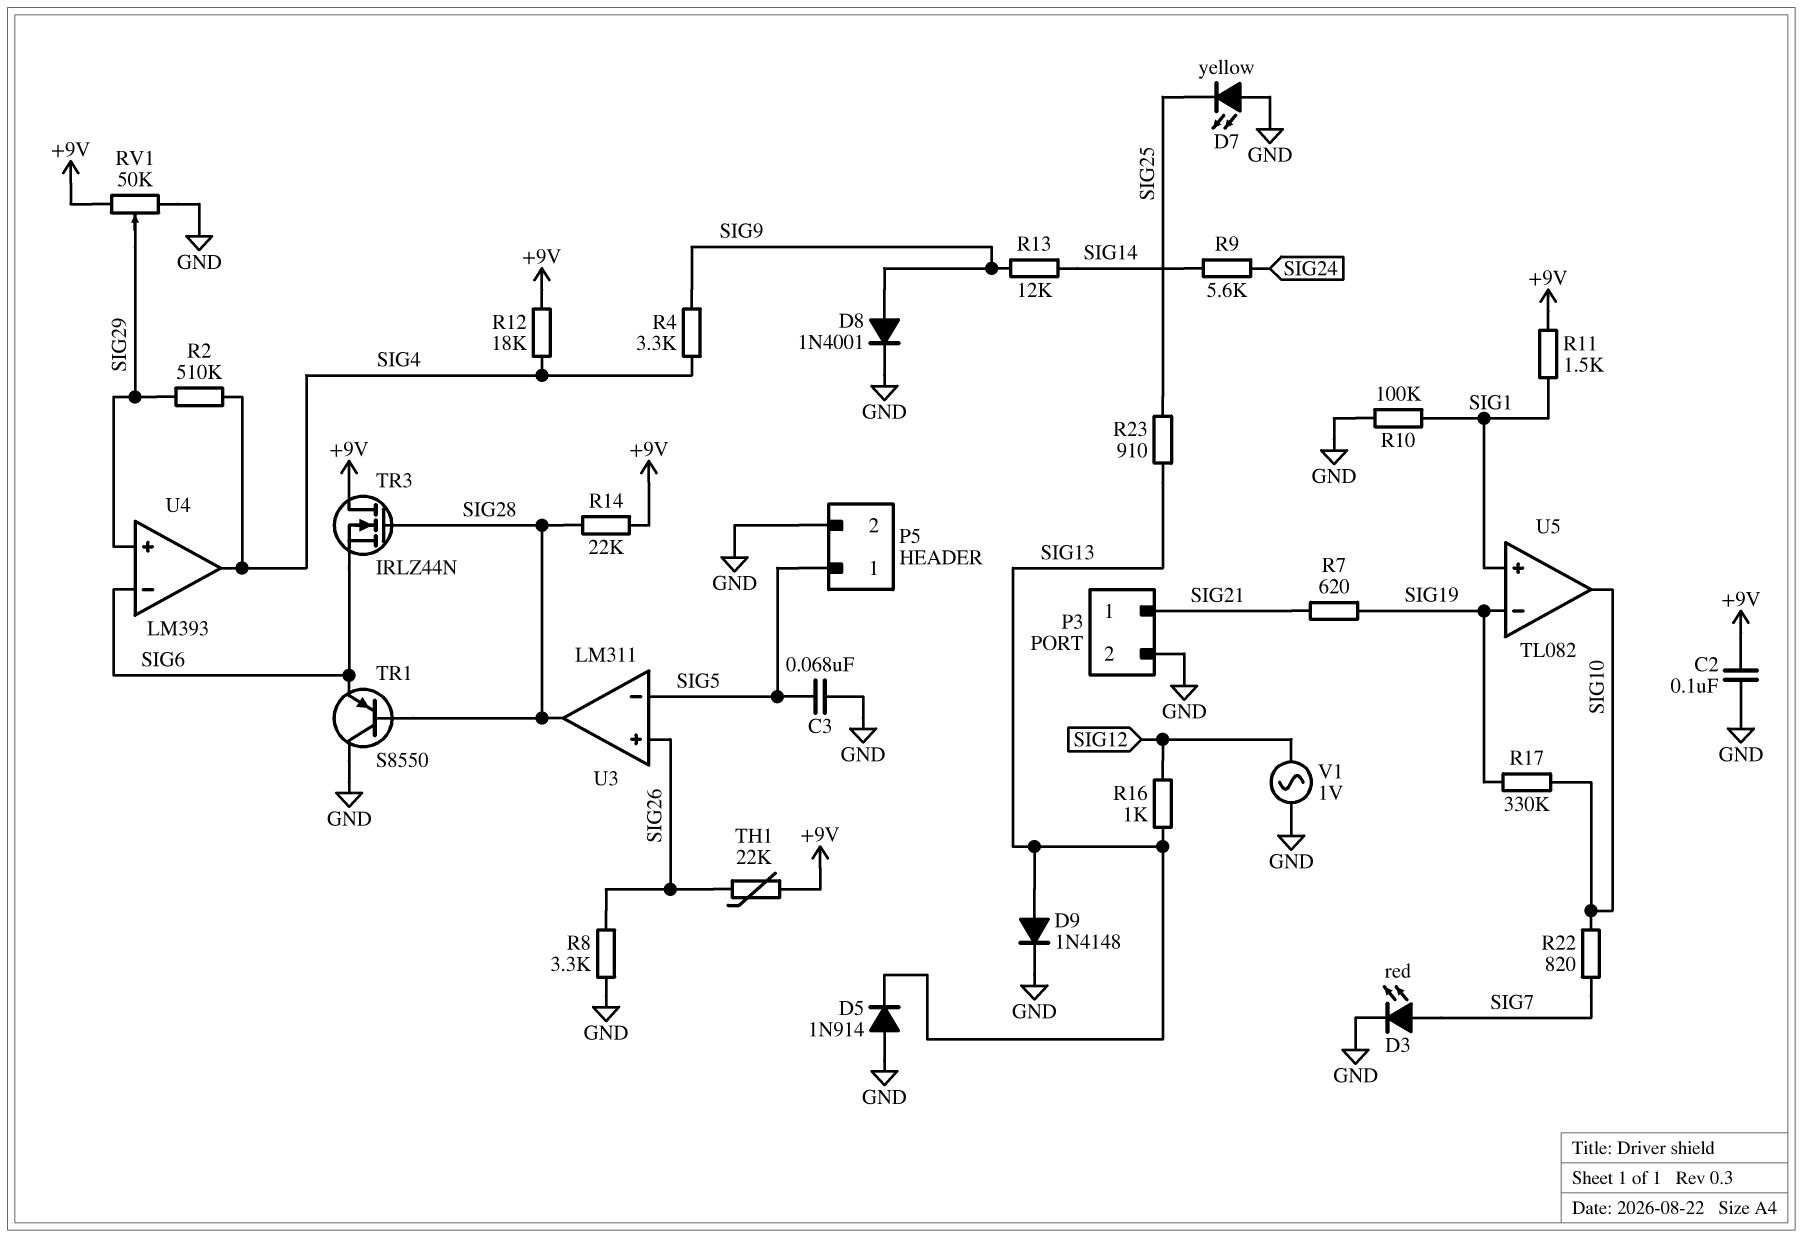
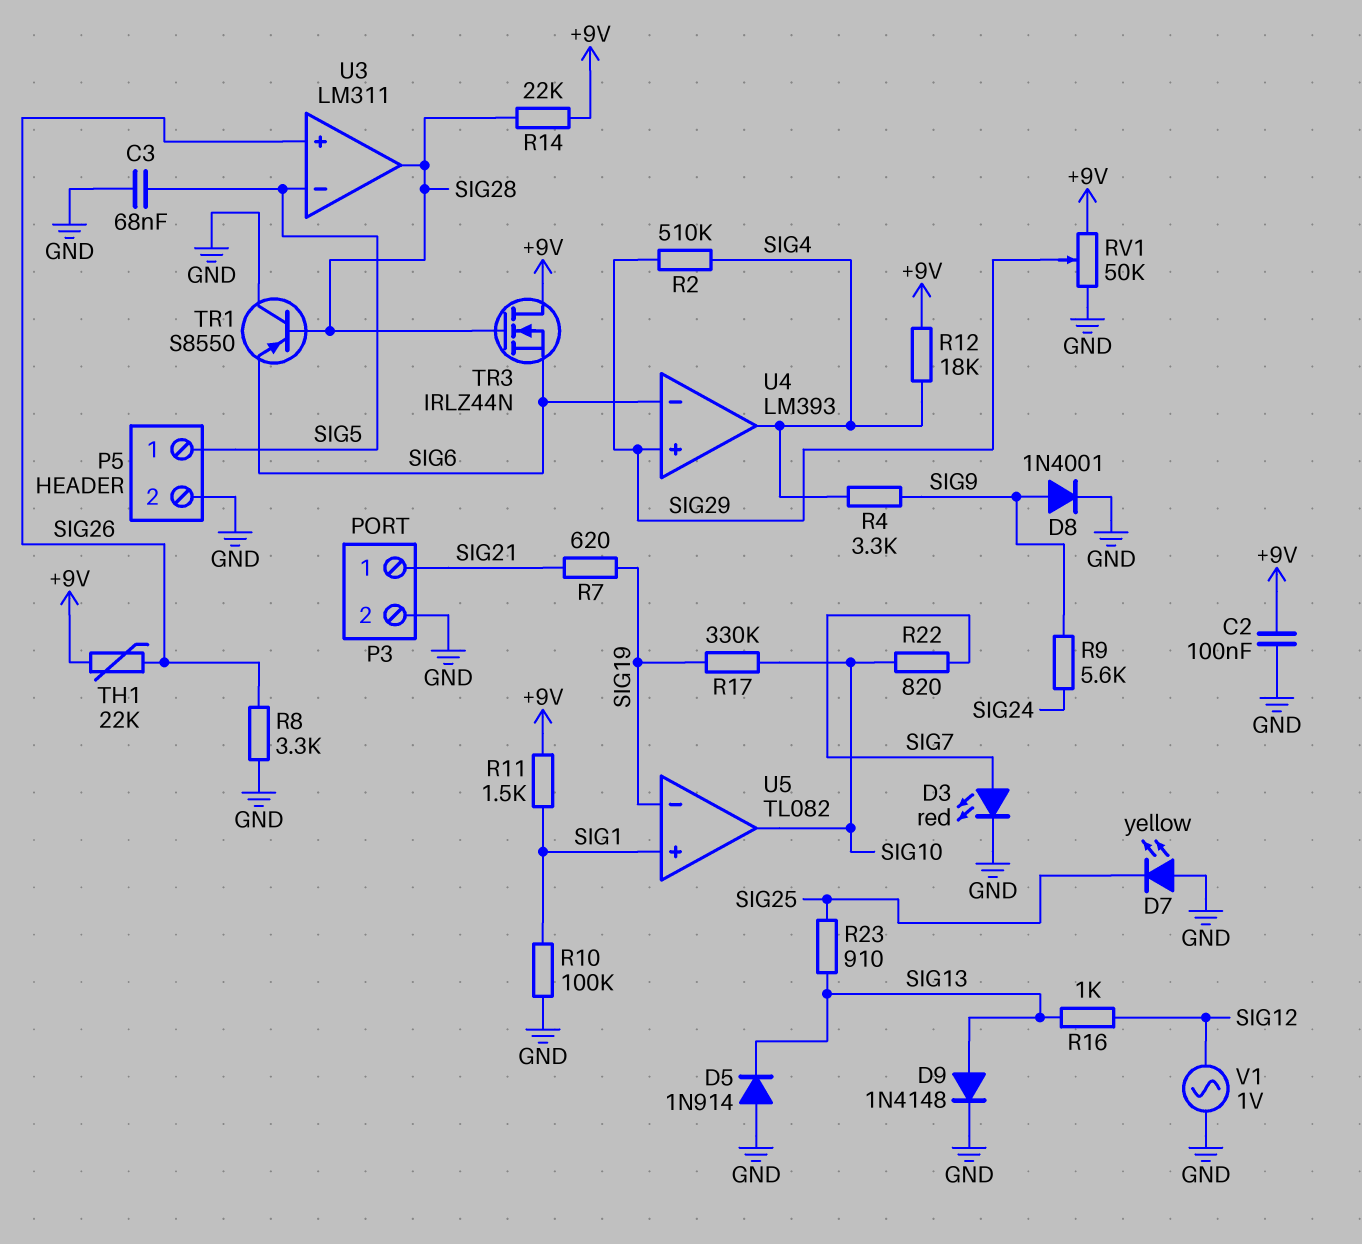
R9: 5.6k (SIG14, SIG24) -> 5.6k (SIG9, SIG24)
R13: 12k (SIG9, SIG14) -> none

